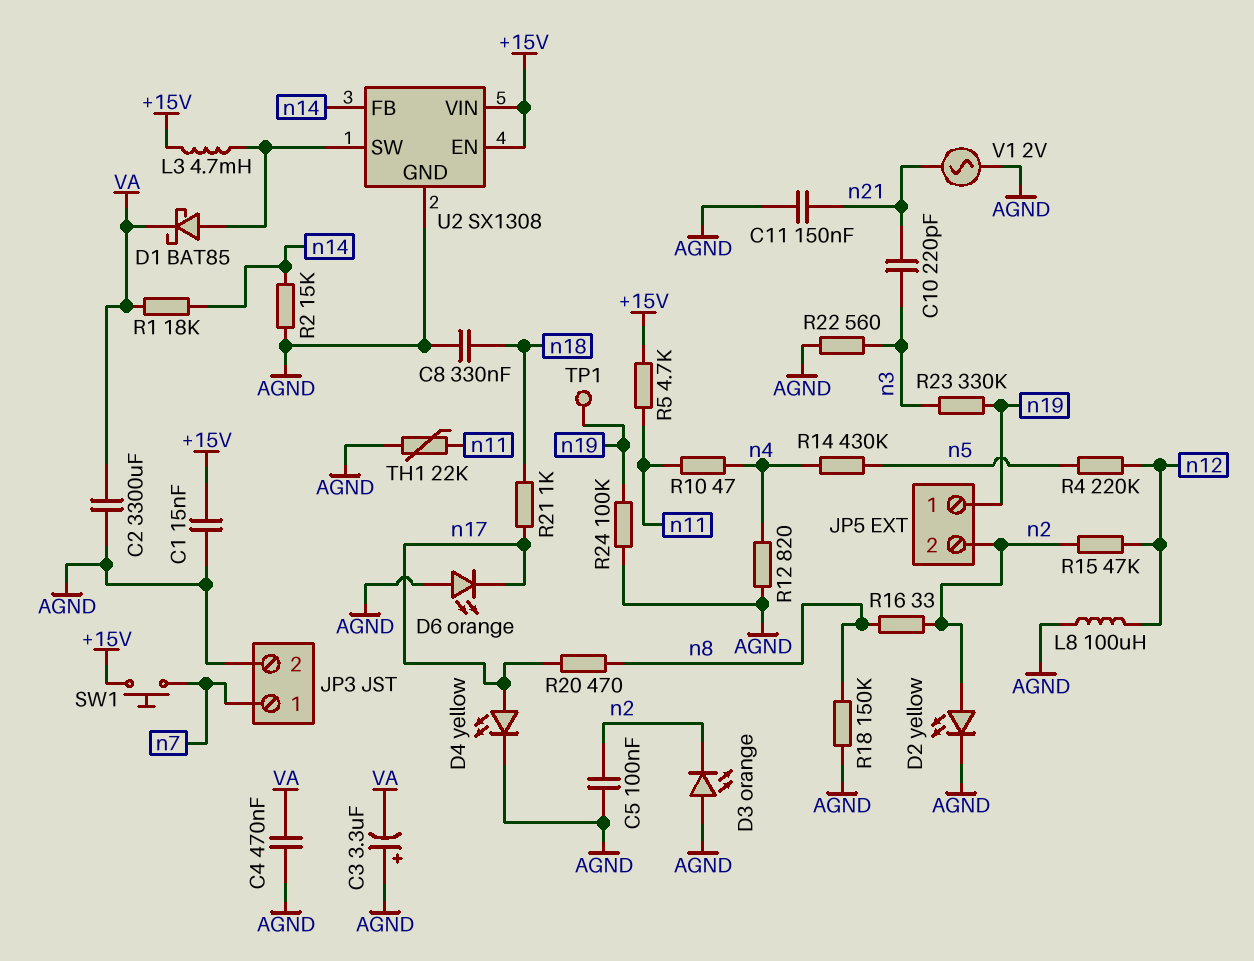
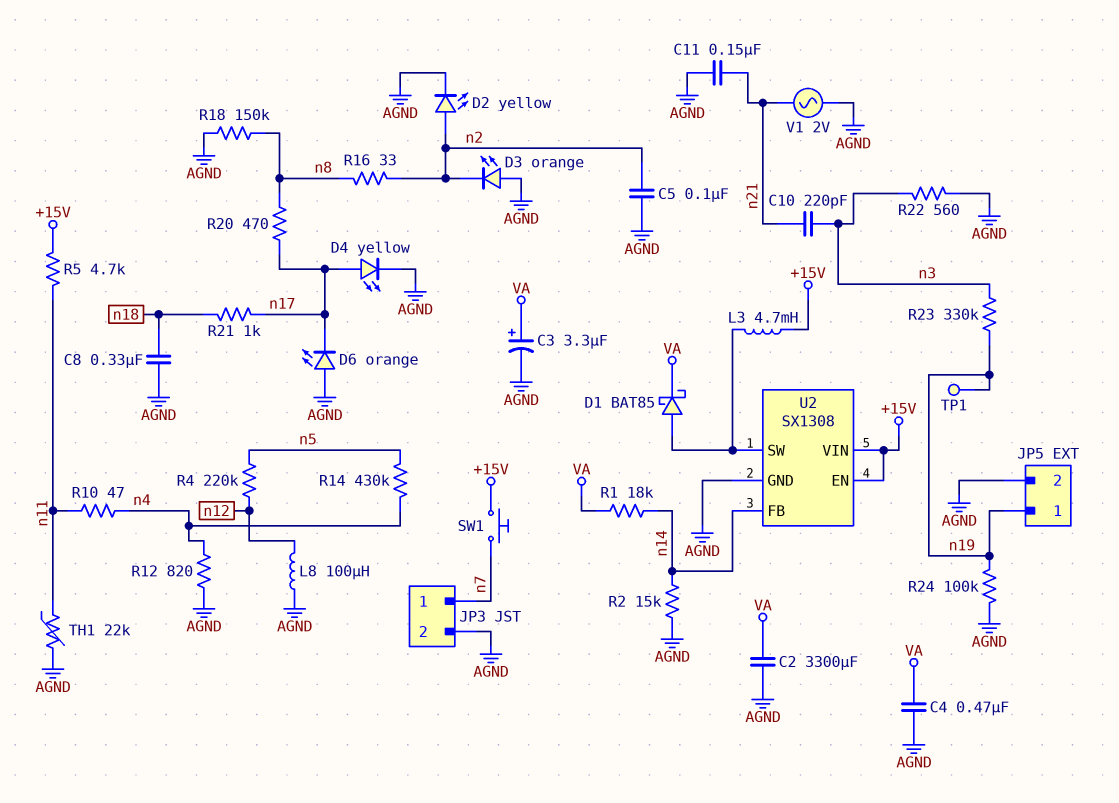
C1: 15nF (+15V, AGND) -> none
C3: 3.3uF (plus AGND, minus VA) -> 3.3uF (plus VA, minus AGND)
JP5 pin 2: n2 -> AGND
R15: 47k (n2, n12) -> none

